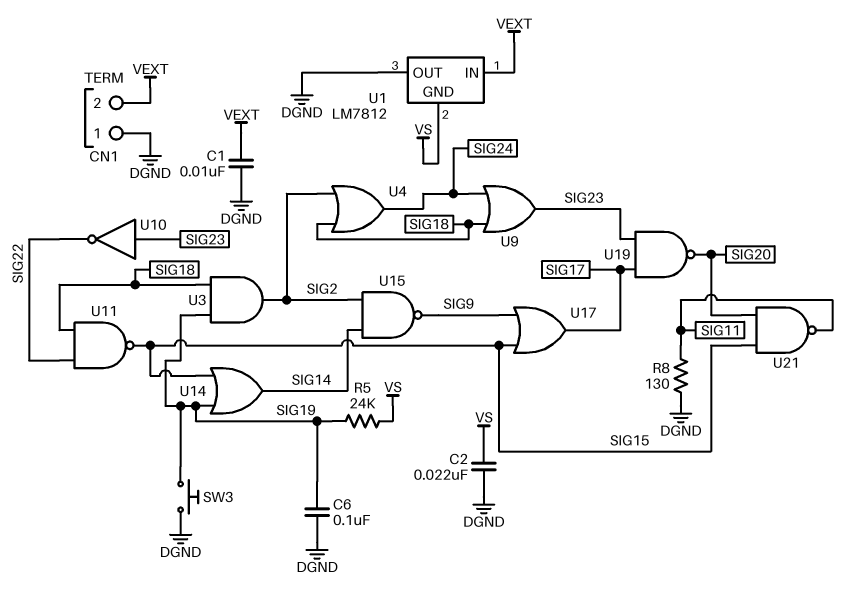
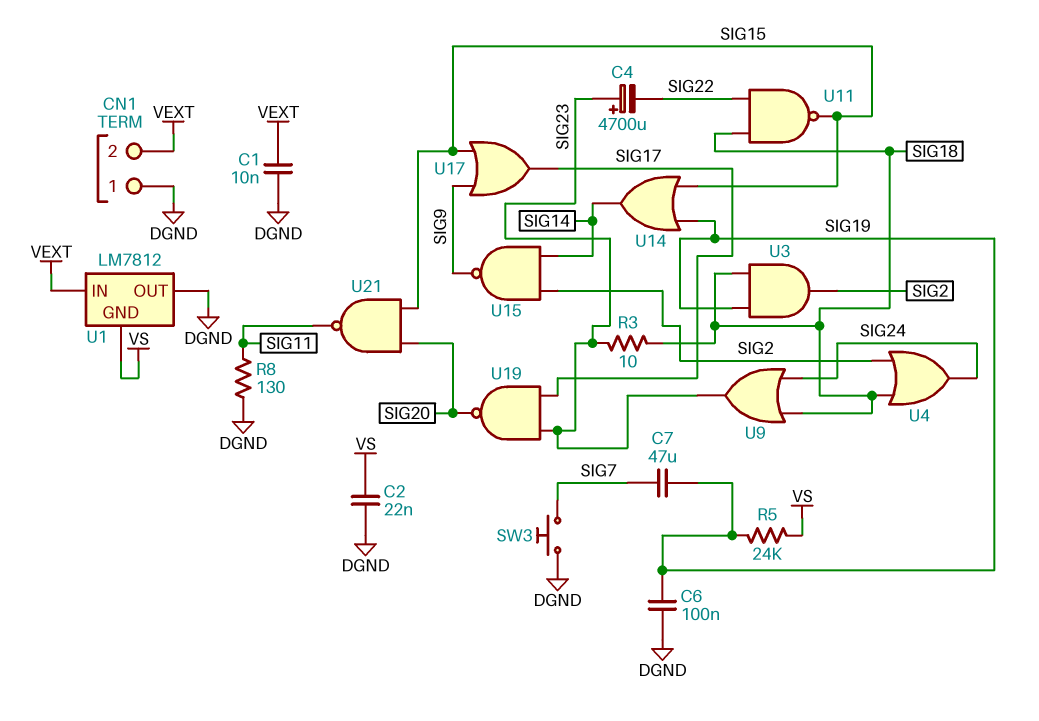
C4: none -> 4700uF (plus SIG23, minus SIG22)
C7: none -> 47uF (SIG7, SIG19)
R3: none -> 10 (SIG18, SIG23)
SW3: button (DGND, SIG19) -> button (DGND, SIG7)
U10: NOT (in SIG23, out SIG22) -> none

